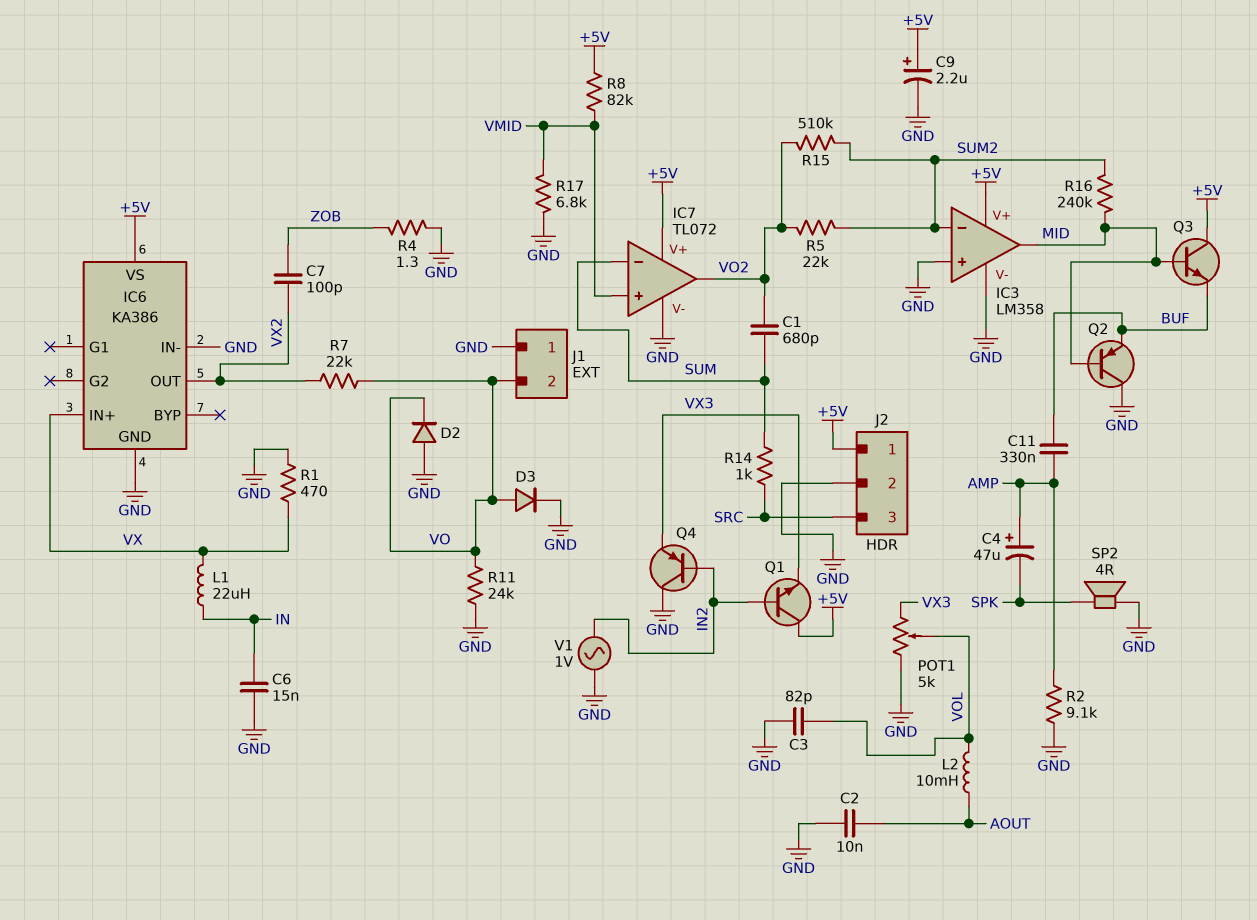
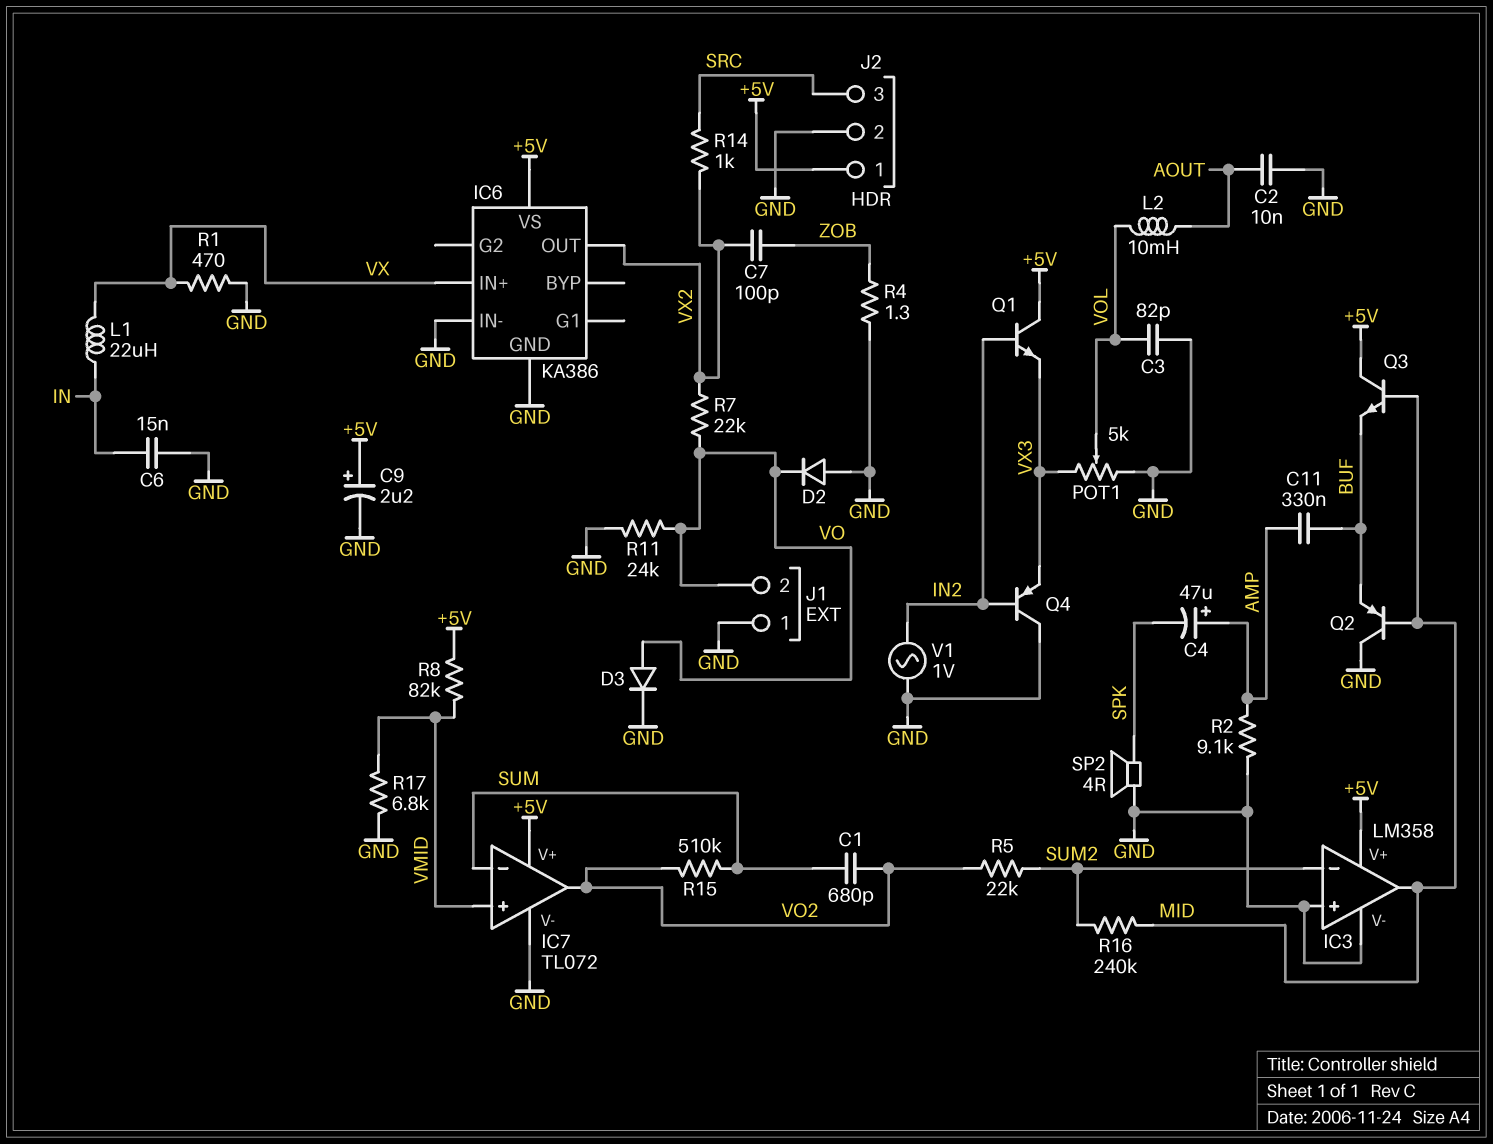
R14: 1k (SRC, SUM) -> 1k (SRC, VX2)
R15: 510k (SUM2, VO2) -> 510k (SUM, VO2)

